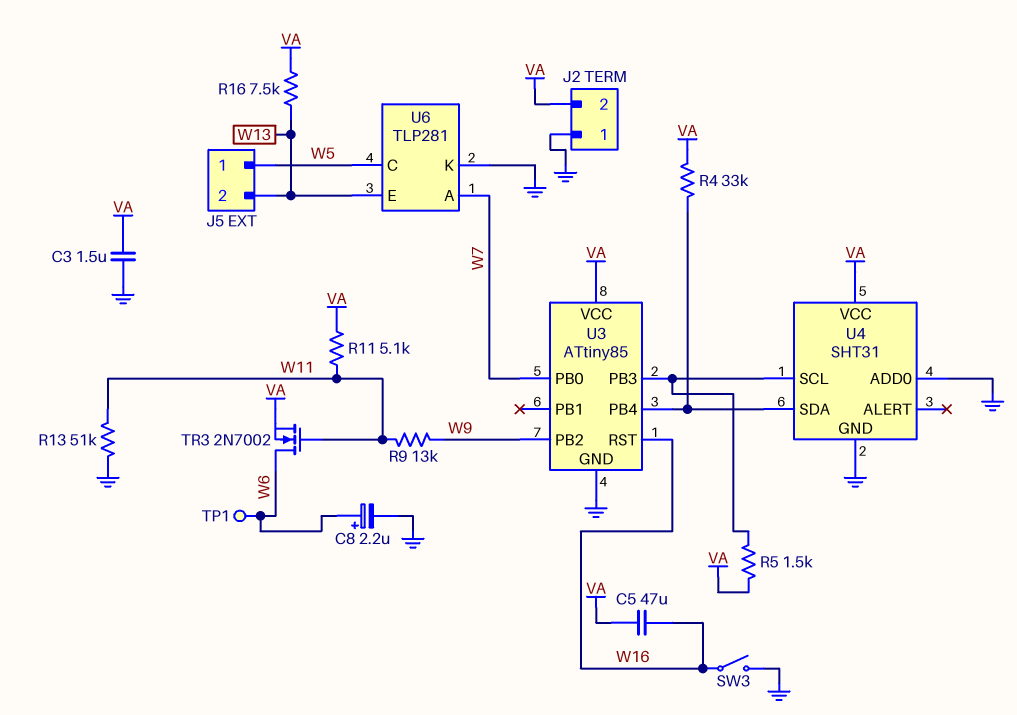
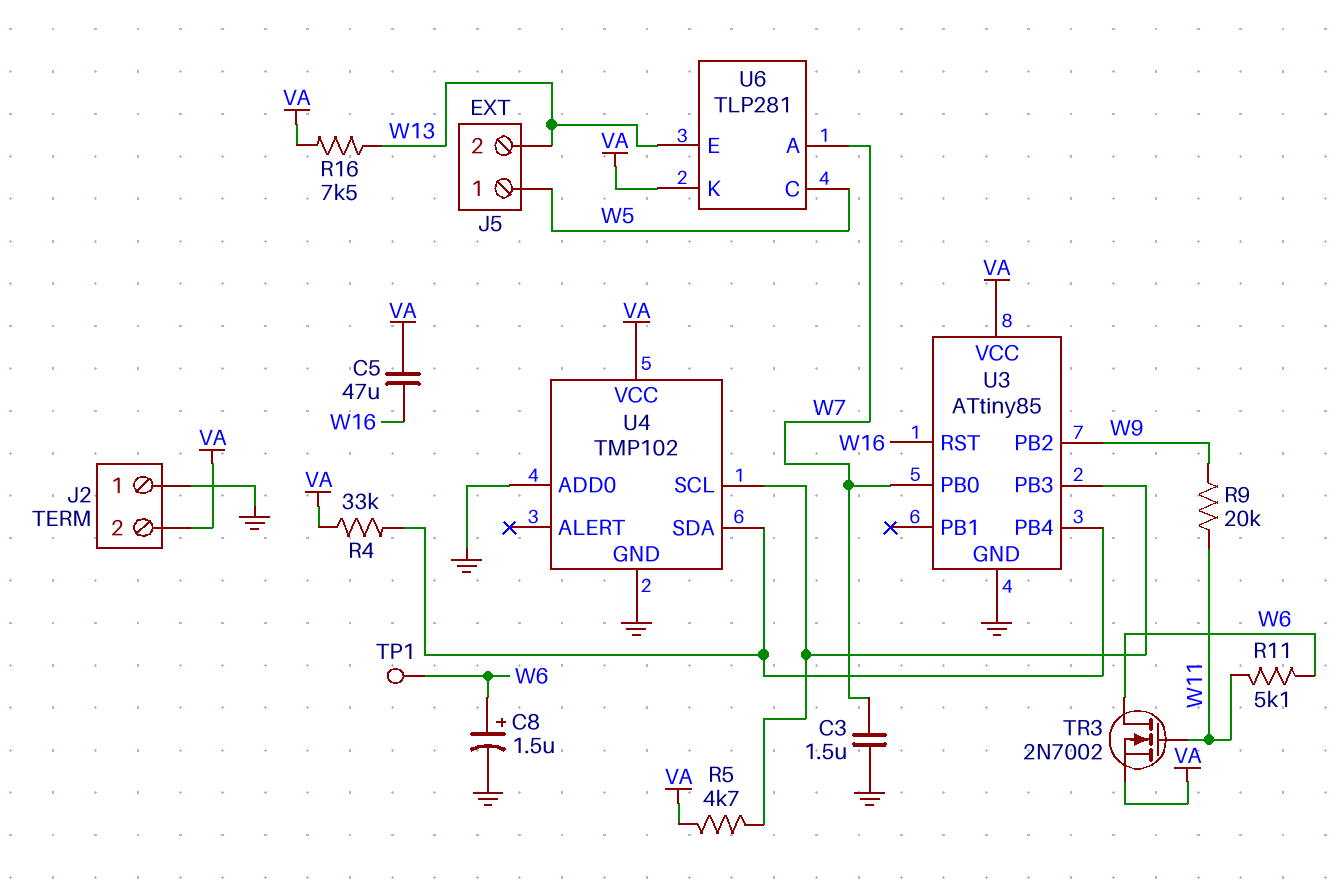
C3: 1.5uF (GND, VA) -> 1.5uF (GND, W7)
C8: 2.2uF (plus W6, minus GND) -> 1.5uF (plus W6, minus GND)
R5: 1.5k (U3/PB3, VA) -> 4.7k (U3/PB3, VA)
R9: 13k (W9, W11) -> 20k (W9, W11)
R11: 5.1k (VA, W11) -> 5.1k (W6, W11)
R13: 51k (GND, W11) -> none
SW3: switch (GND, W16) -> none
U4: SHT31 -> TMP102
U6 pin K: GND -> VA

